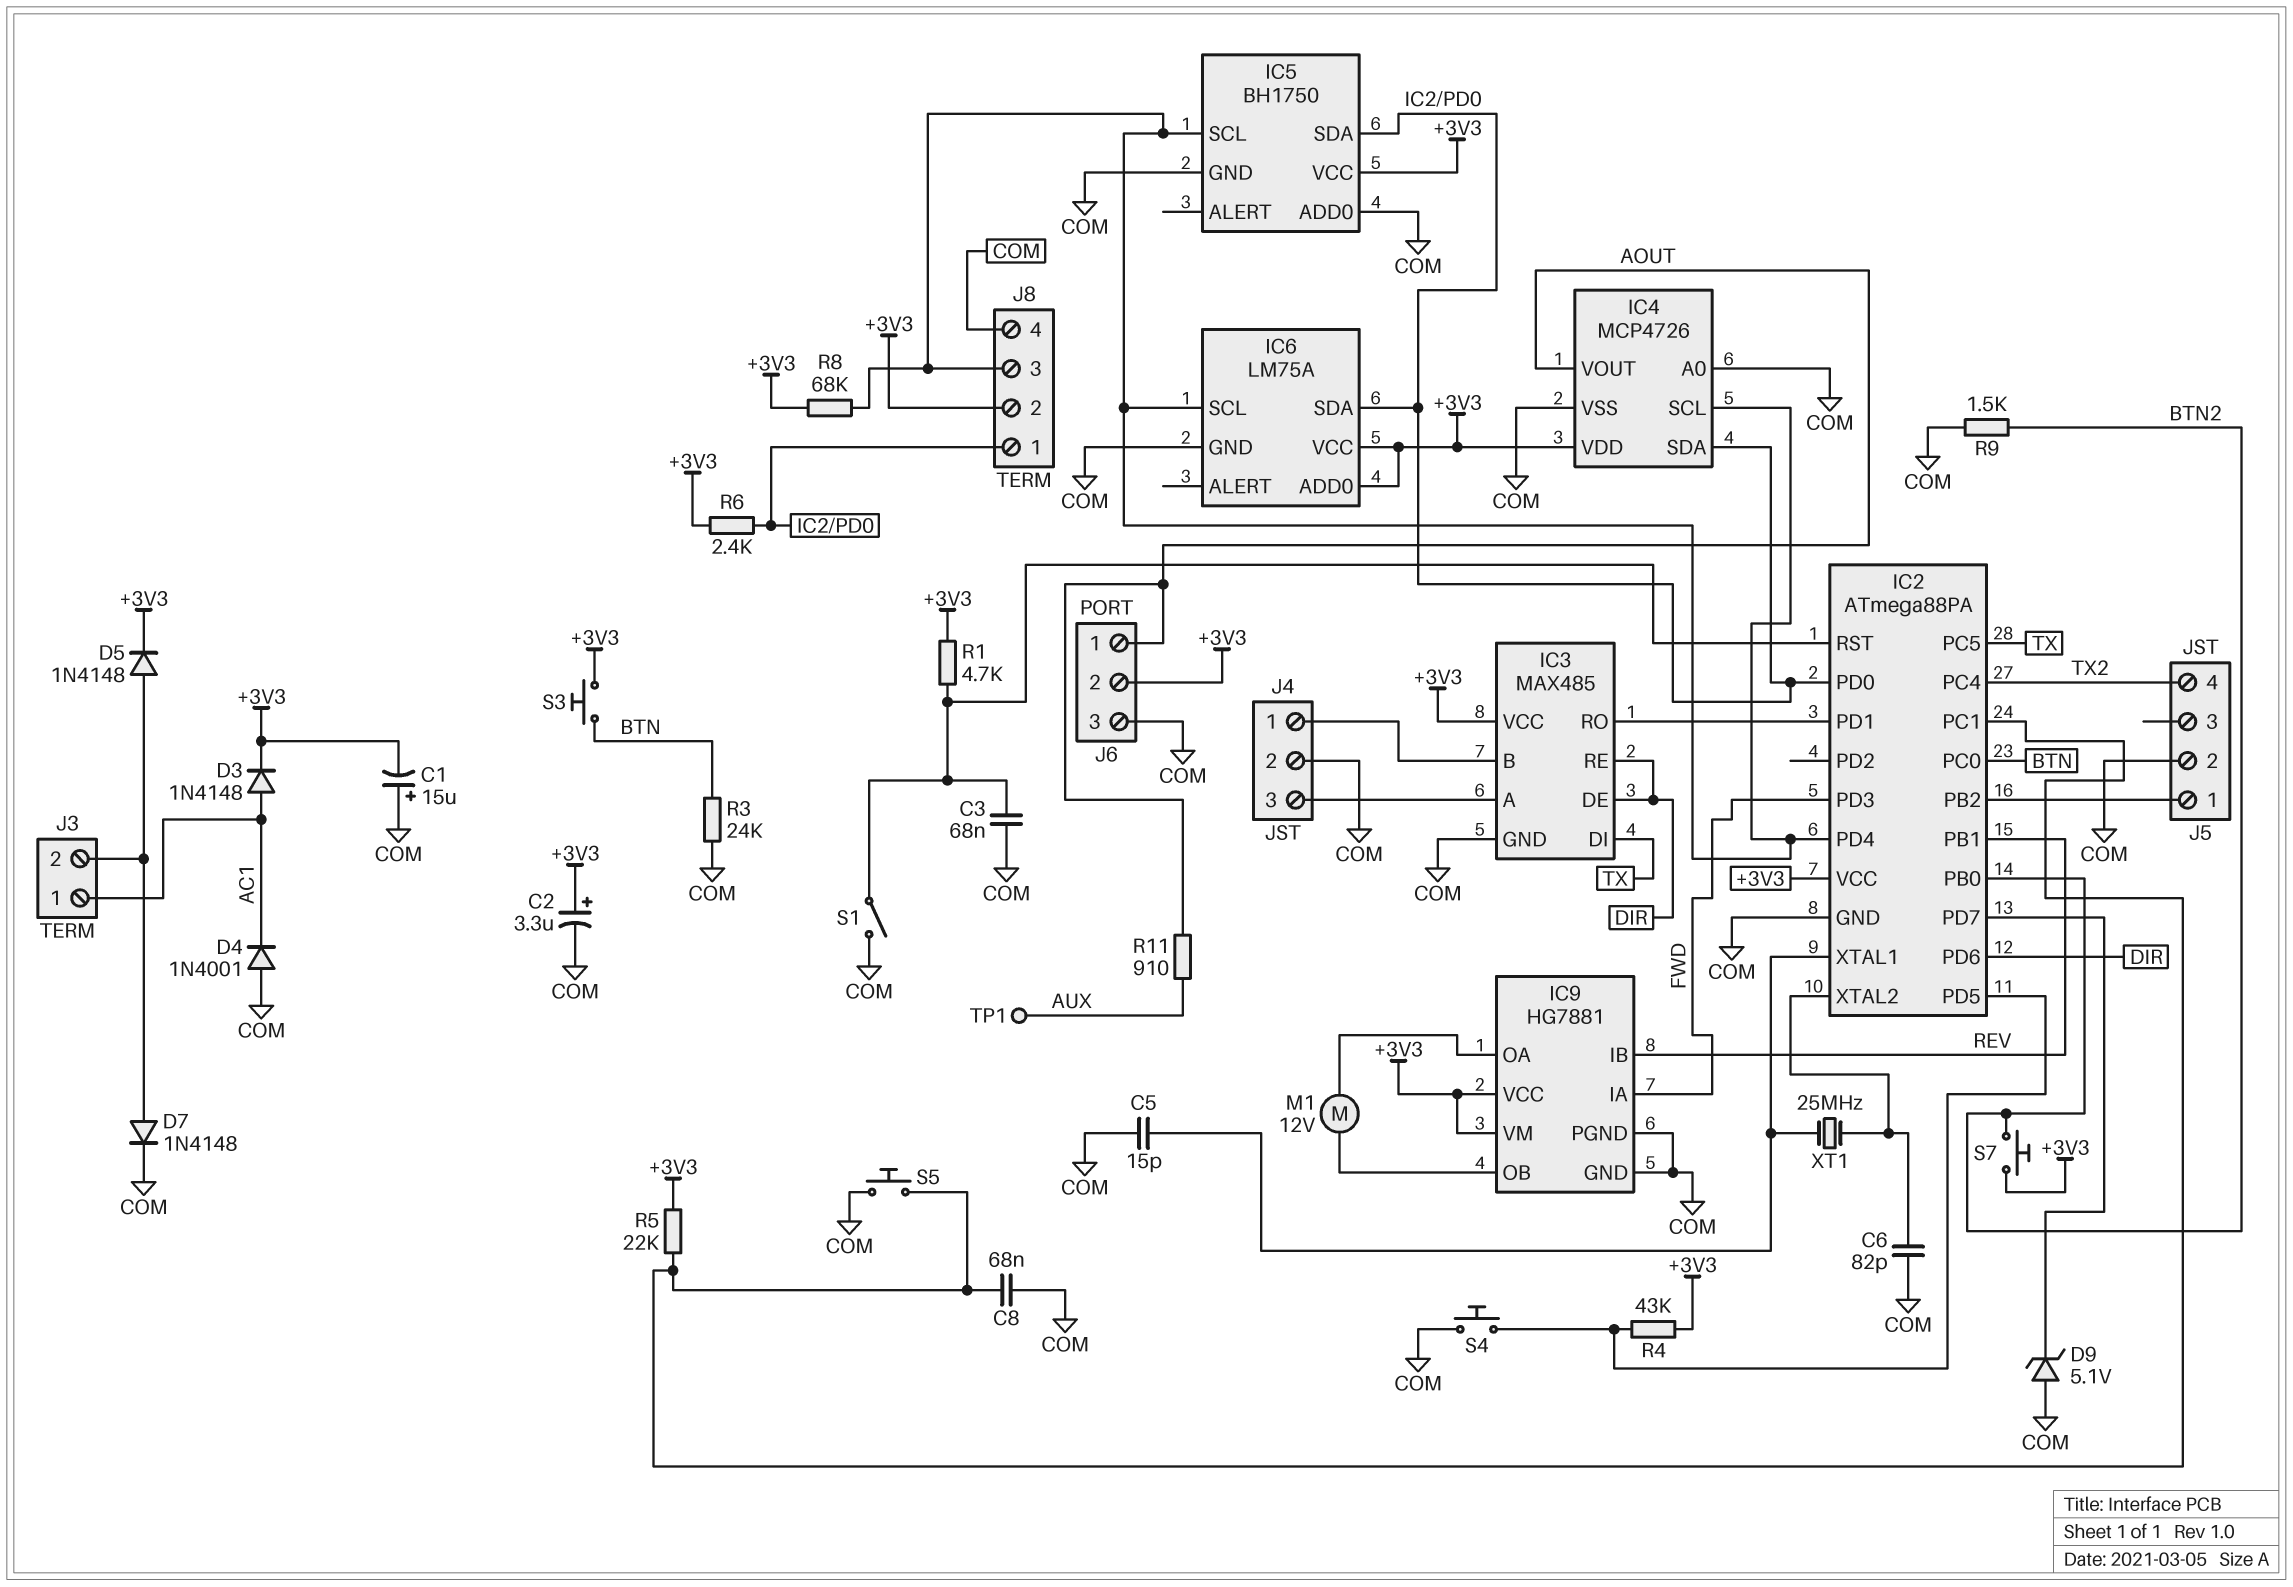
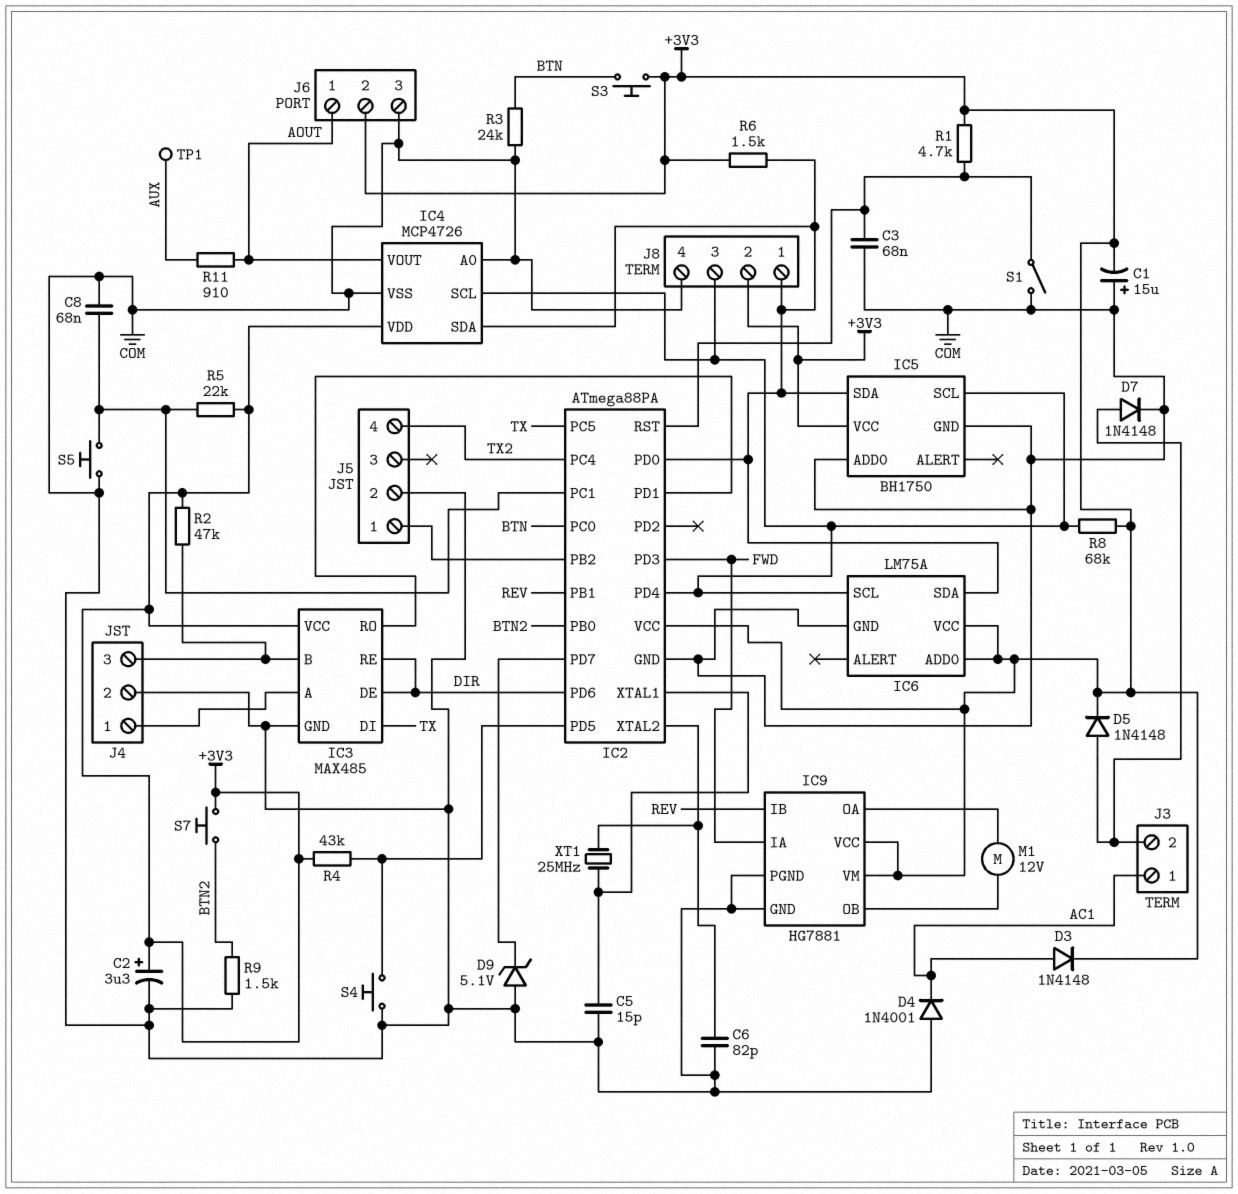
J4 pin 1: IC3/B -> IC3/A
J4 pin 3: IC3/A -> IC3/B
R2: none -> 47k (+3V3, IC3/B)
R6: 2.4k (+3V3, IC2/PD0) -> 1.5k (+3V3, IC2/PD0)

